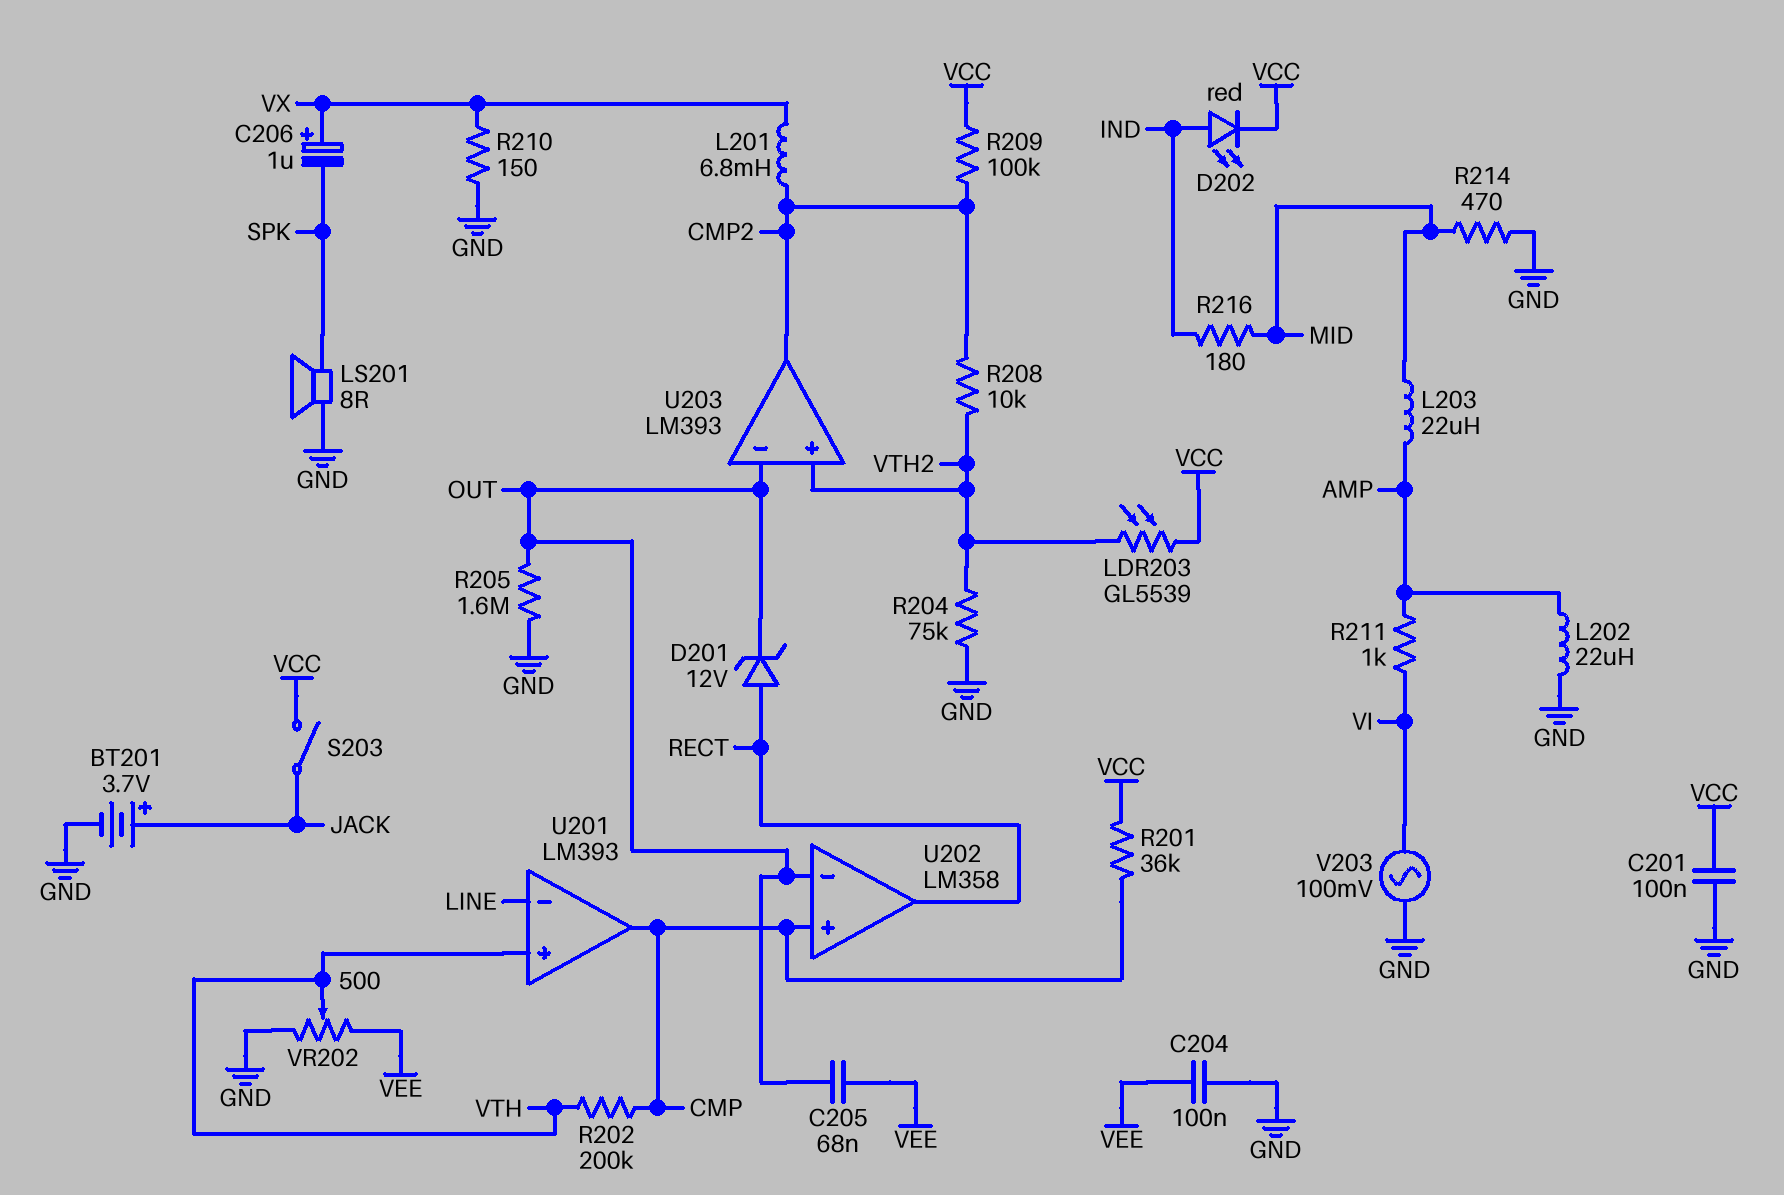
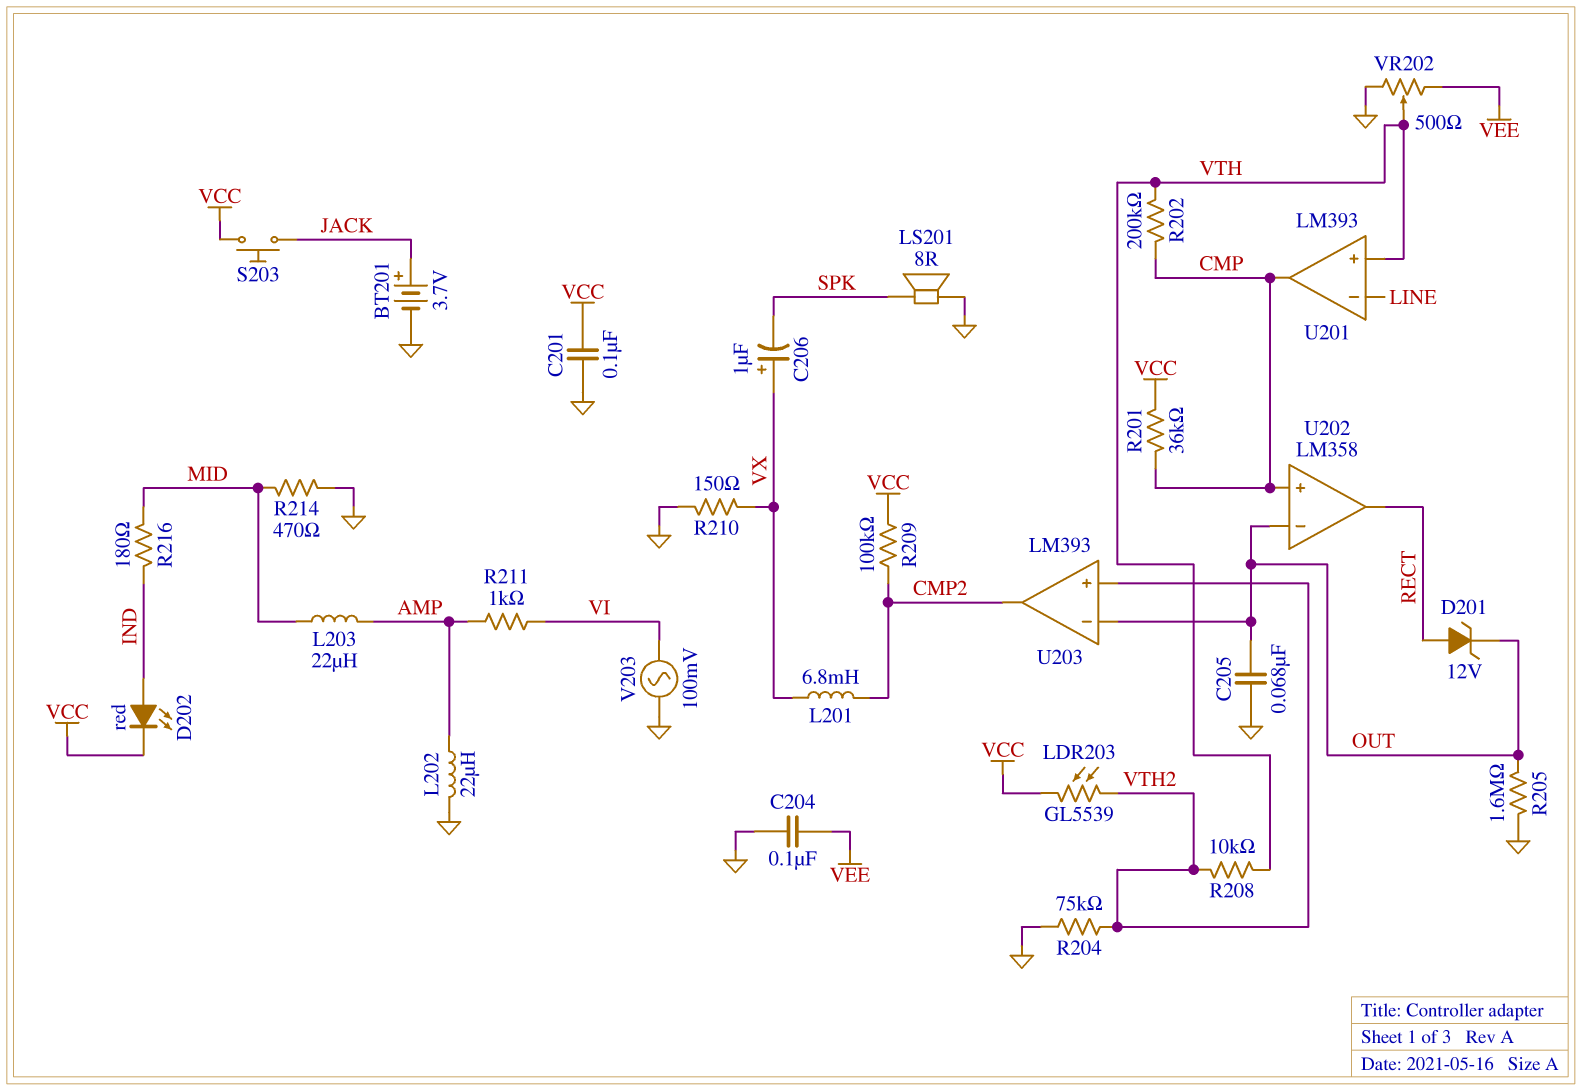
C205: 68nF (OUT, VEE) -> 68nF (GND, OUT)
R208: 10k (CMP2, VTH2) -> 10k (VTH, VTH2)
S203: switch (JACK, VCC) -> button (JACK, VCC)

